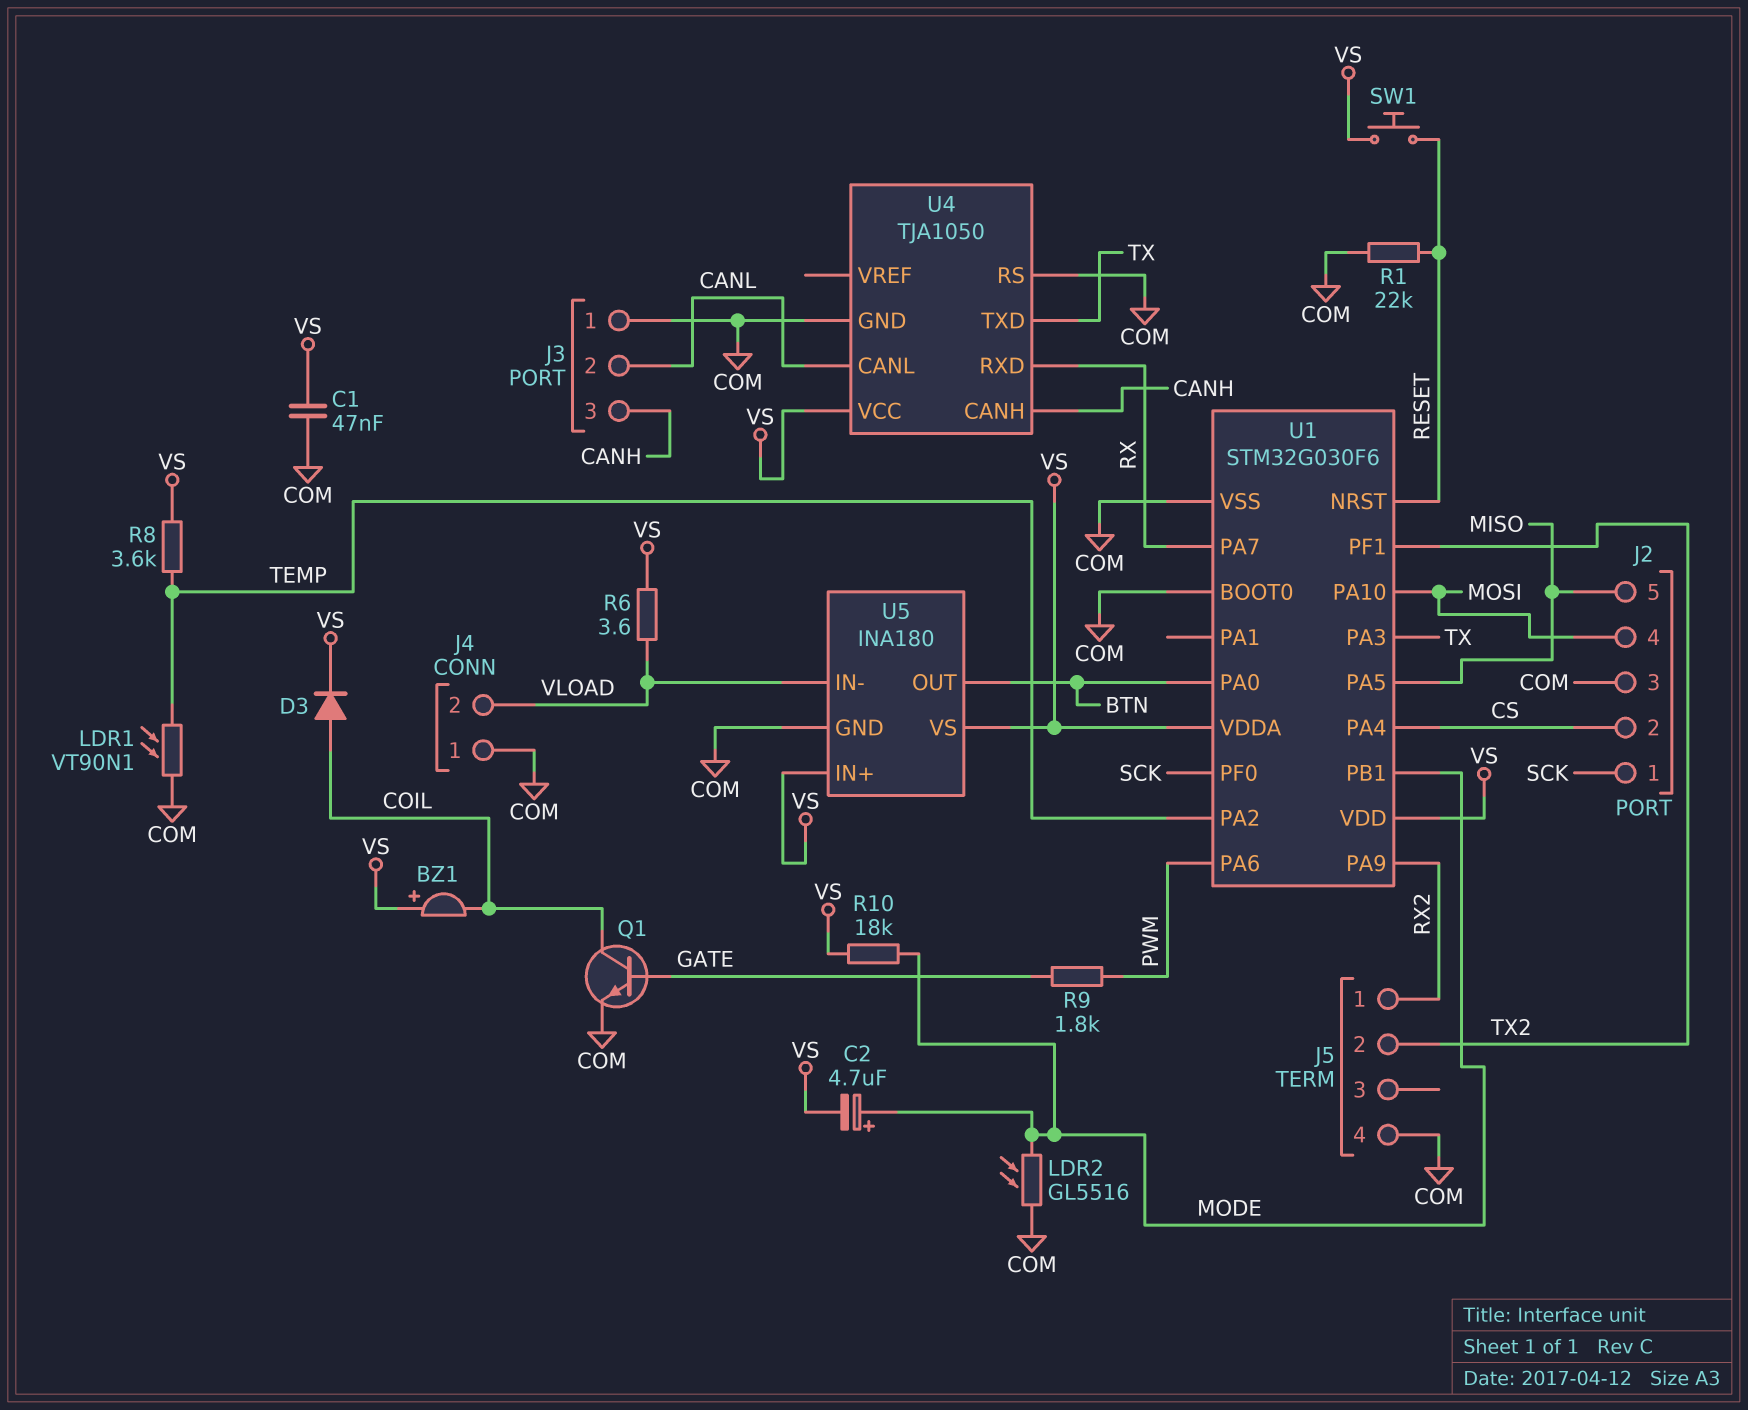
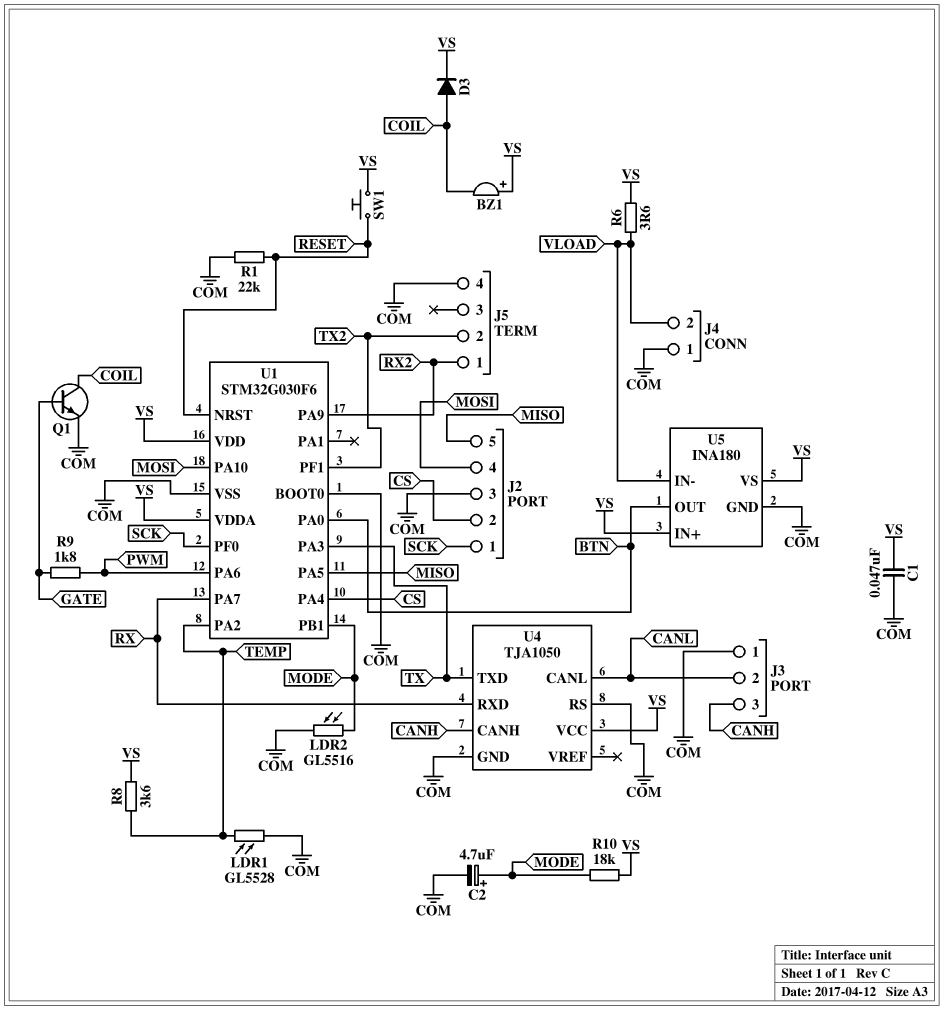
C2: 4.7uF (plus MODE, minus VS) -> 4.7uF (plus MODE, minus COM)
LDR1: VT90N1 (COM, TEMP) -> GL5528 (COM, TEMP)

